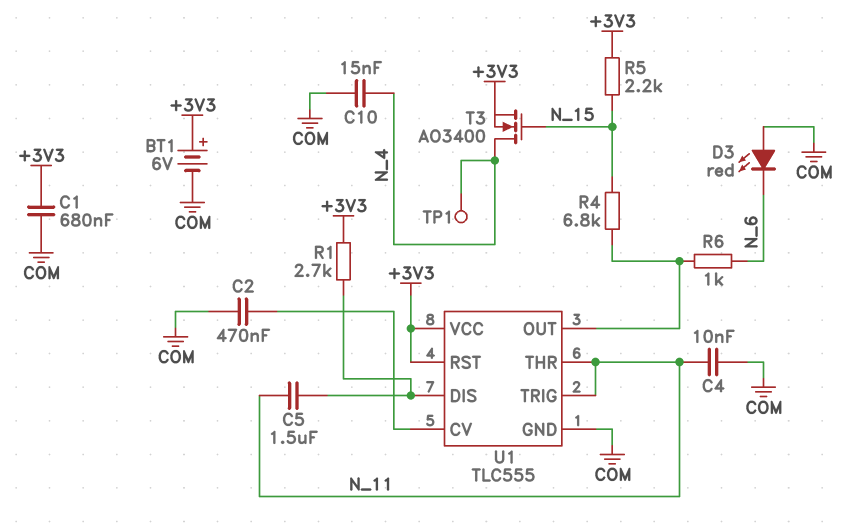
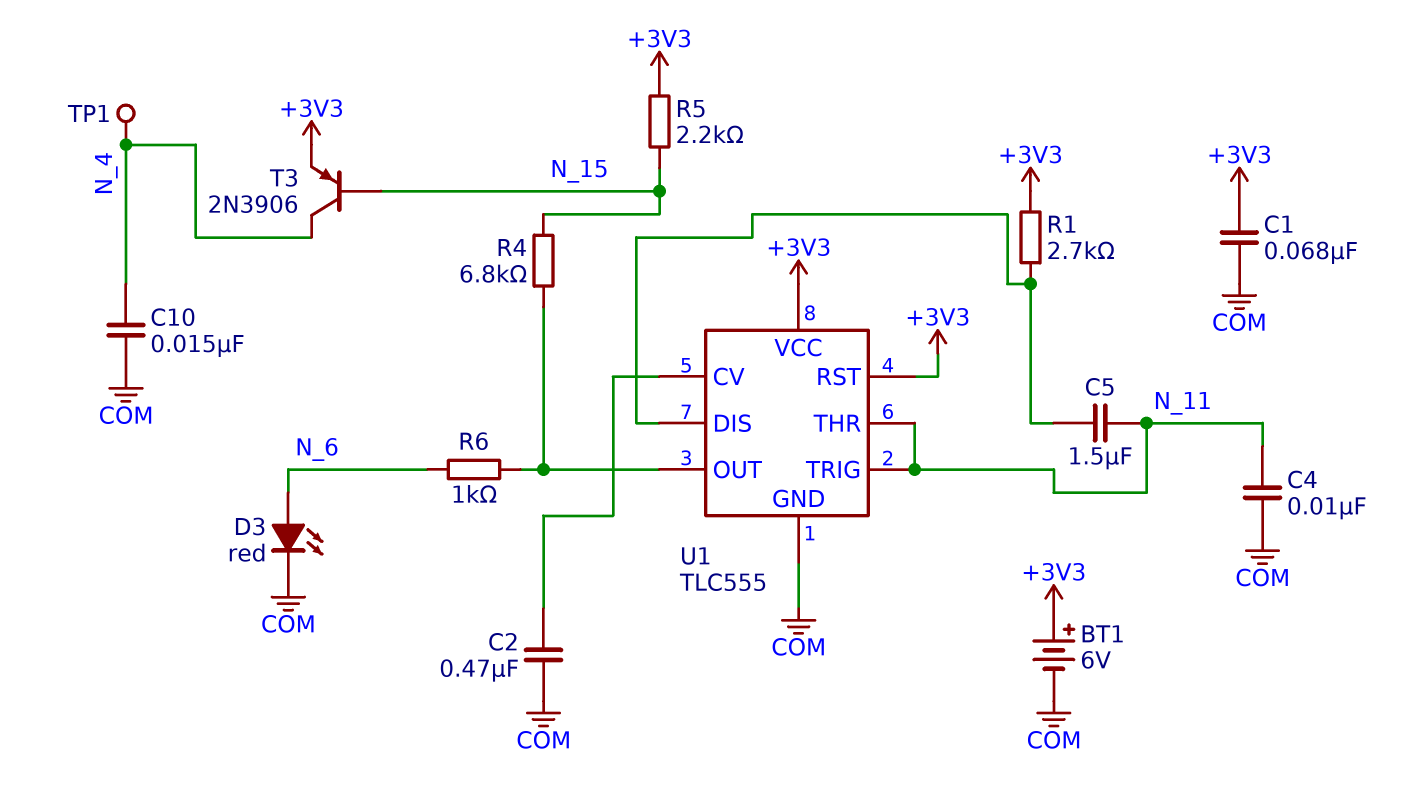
C1: 680nF (+3V3, COM) -> 68nF (+3V3, COM)
D3: LED red (A COM, K N_6) -> LED red (A N_6, K COM)
T3: NMOS AO3400 (G N_15, D N_4, S +3V3) -> PNP 2N3906 (B N_15, C N_4, E +3V3)

